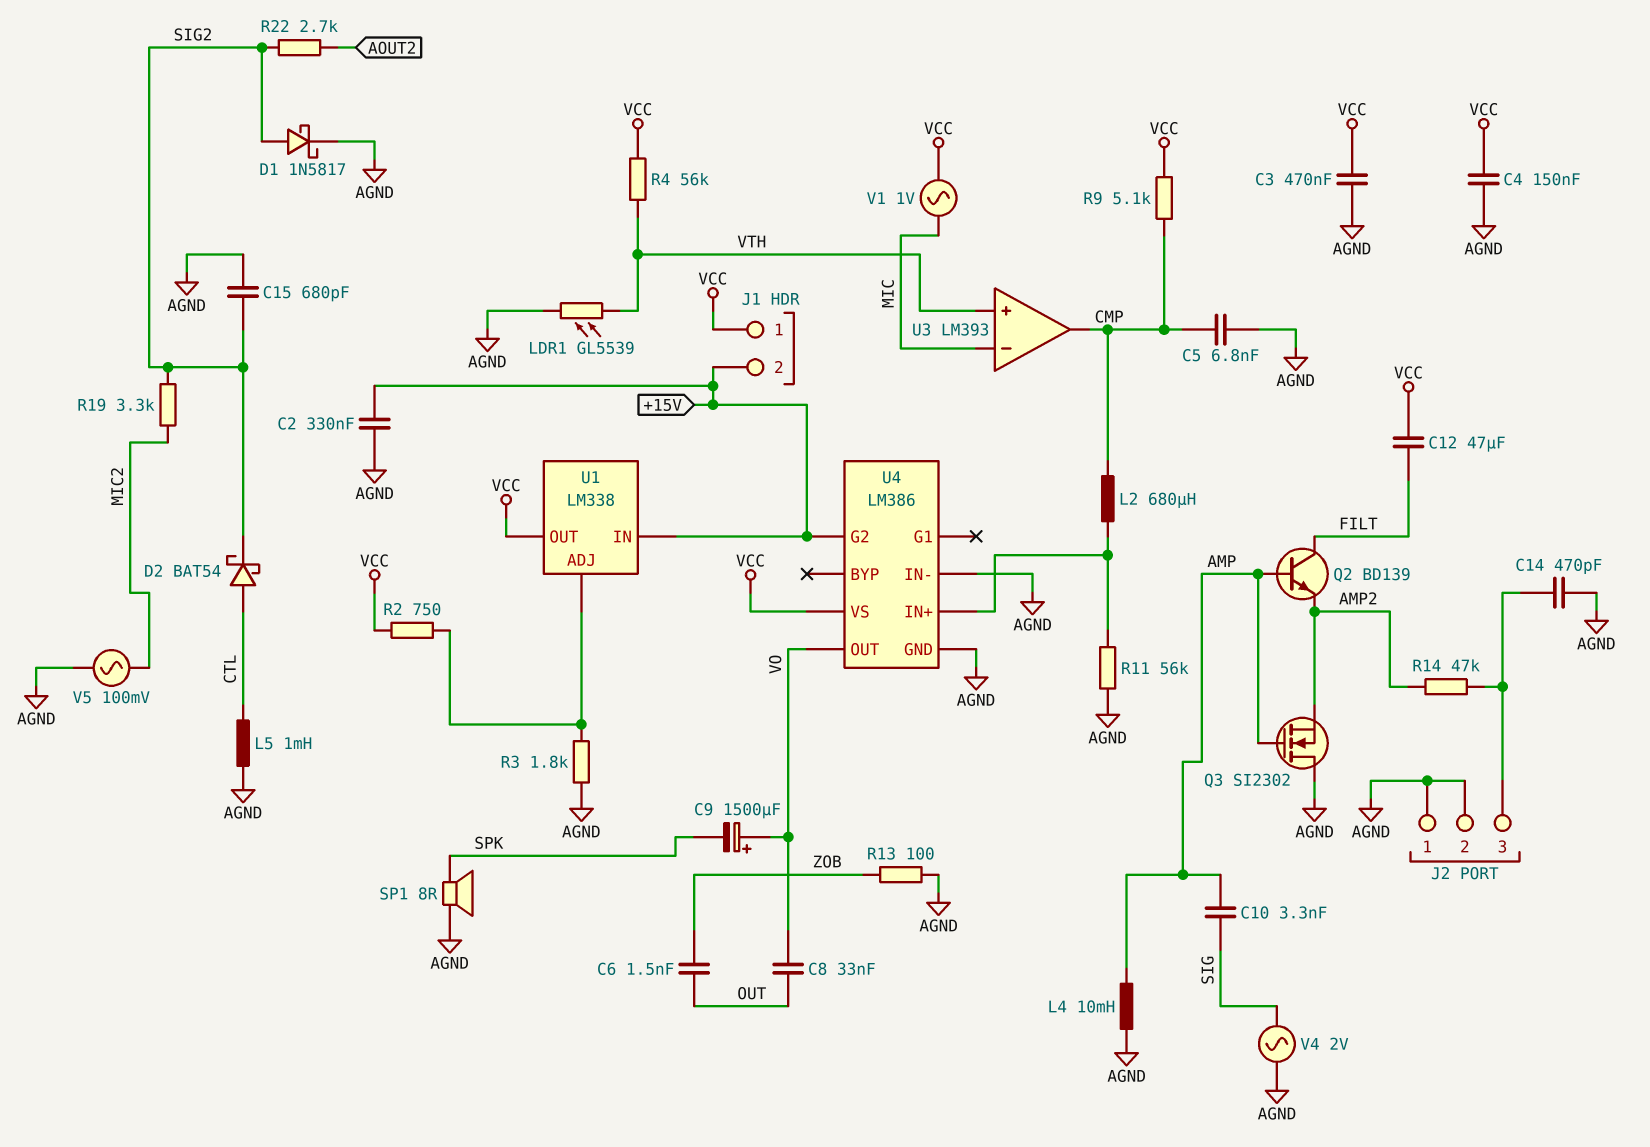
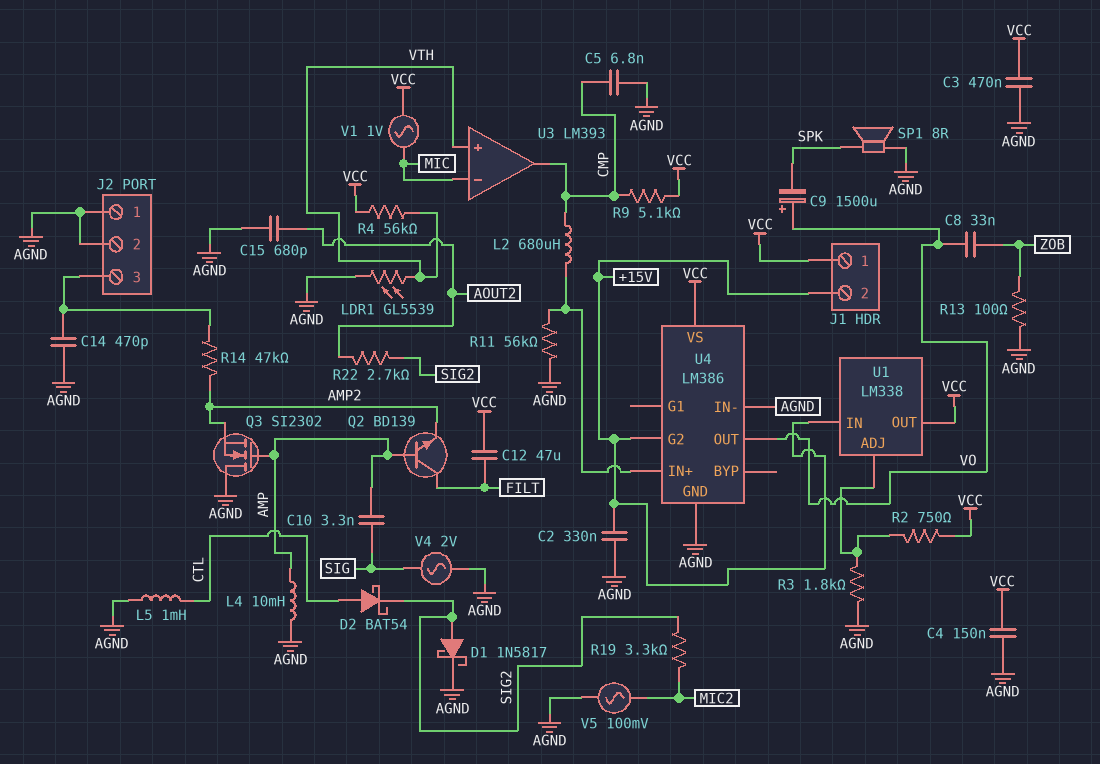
C6: 1.5nF (OUT, ZOB) -> none
C8: 33nF (OUT, VO) -> 33nF (VO, ZOB)
C15: 680pF (AGND, SIG2) -> 680pF (AGND, AOUT2)

